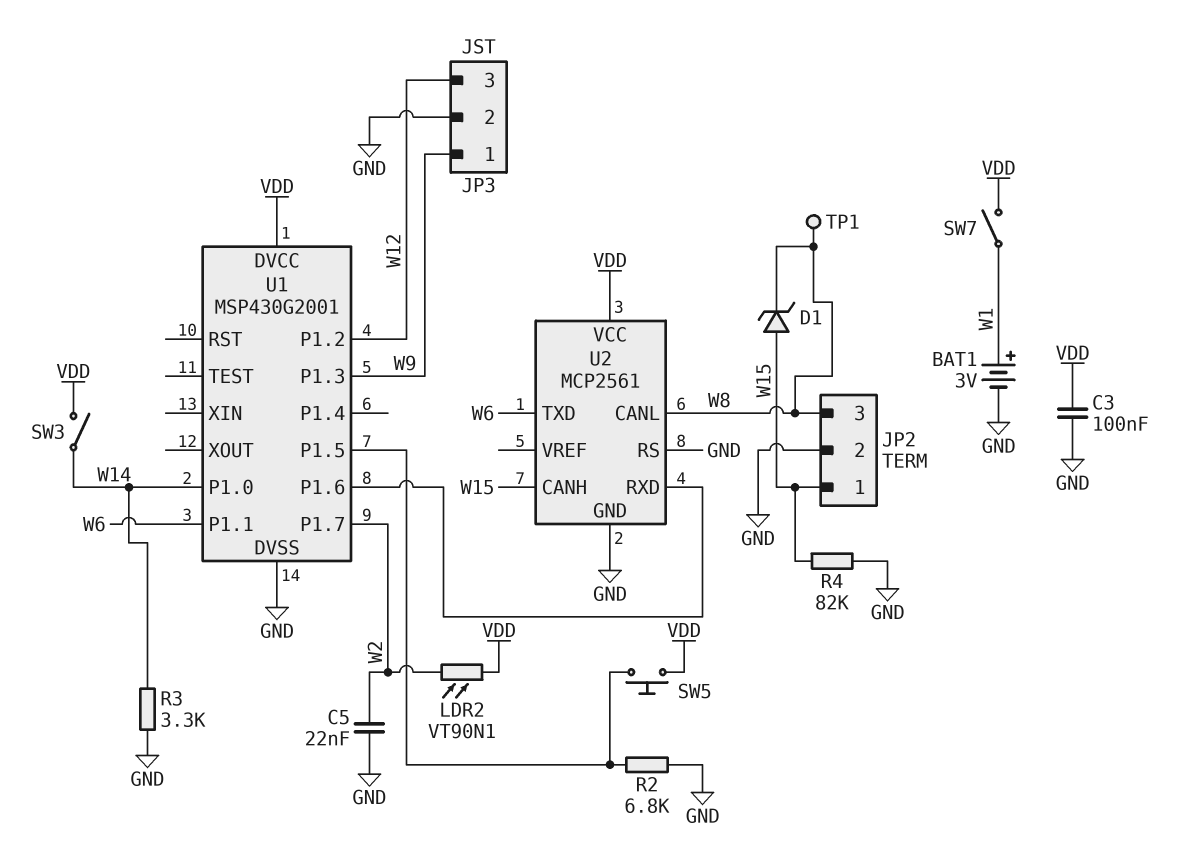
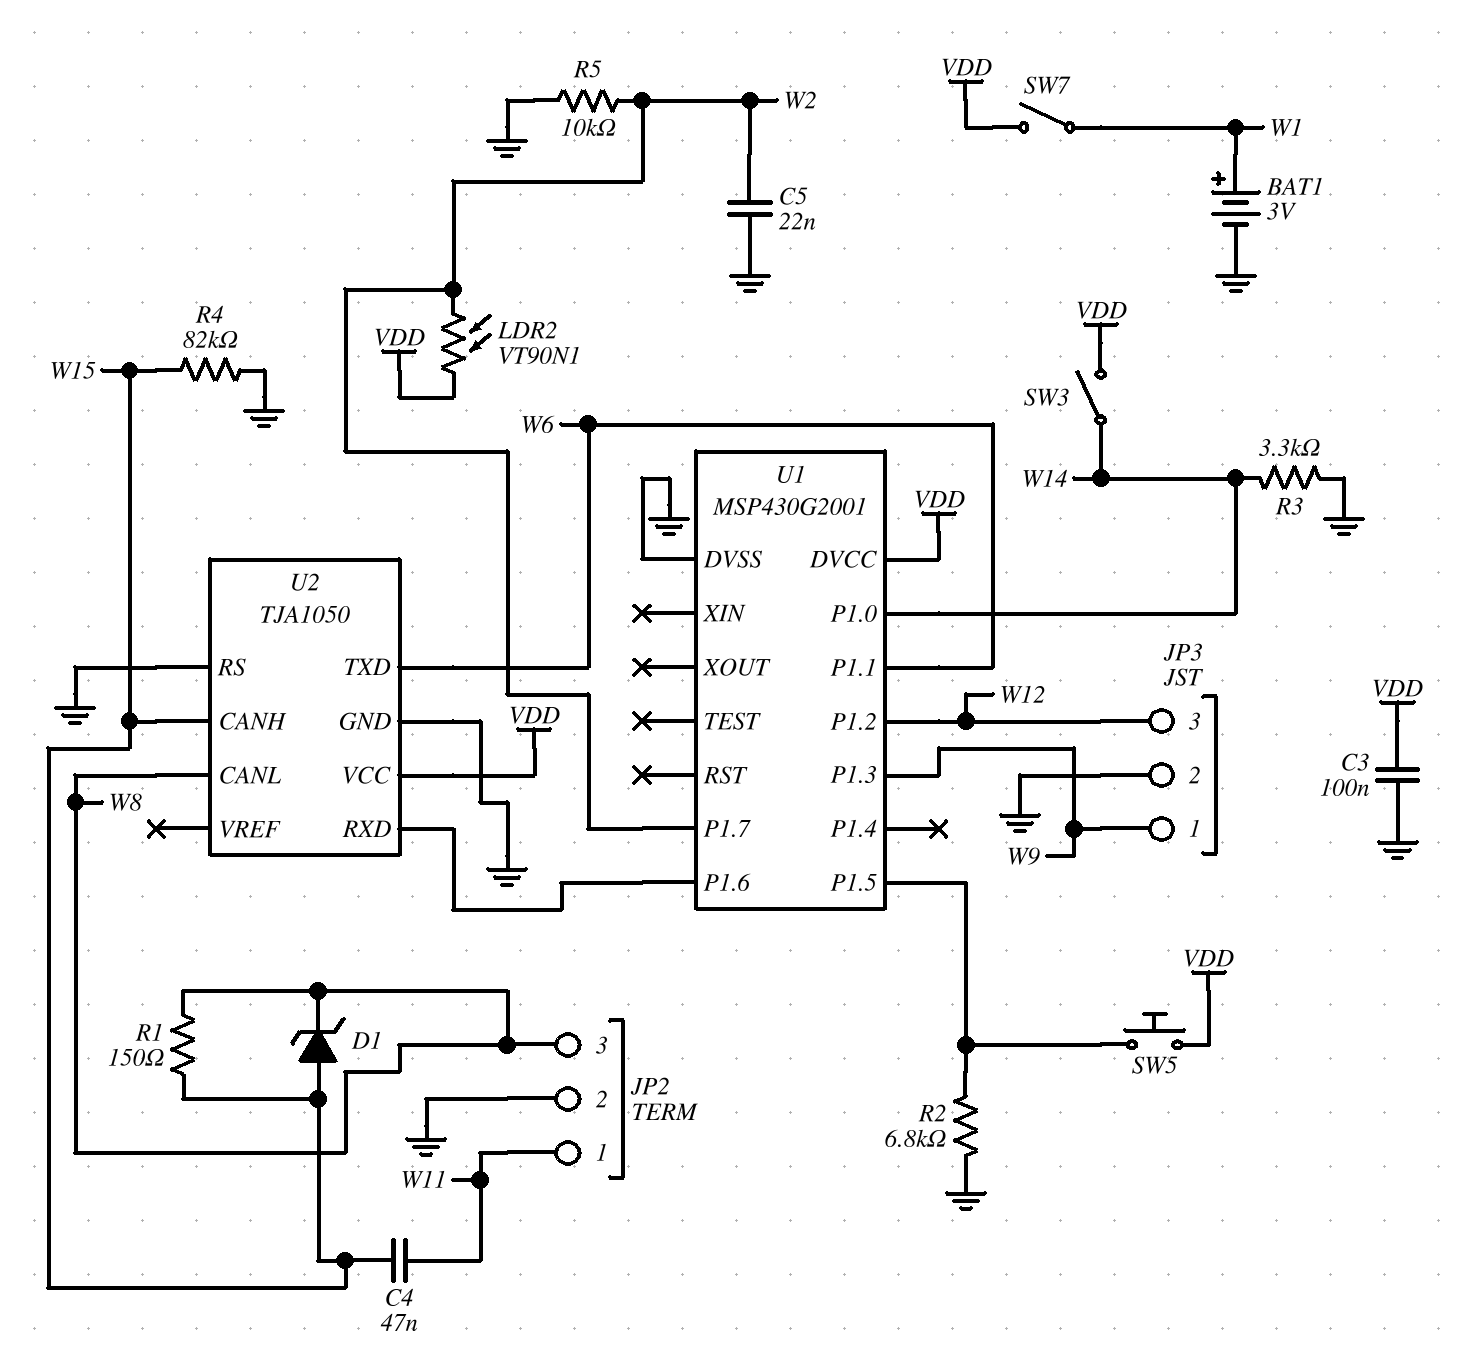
C4: none -> 47nF (W11, W15)
JP2 pin 1: W15 -> W11
R1: none -> 150 (W8, W15)
R5: none -> 10k (GND, W2)
TP1: test point (W8) -> none
U2: MCP2561 -> TJA1050

